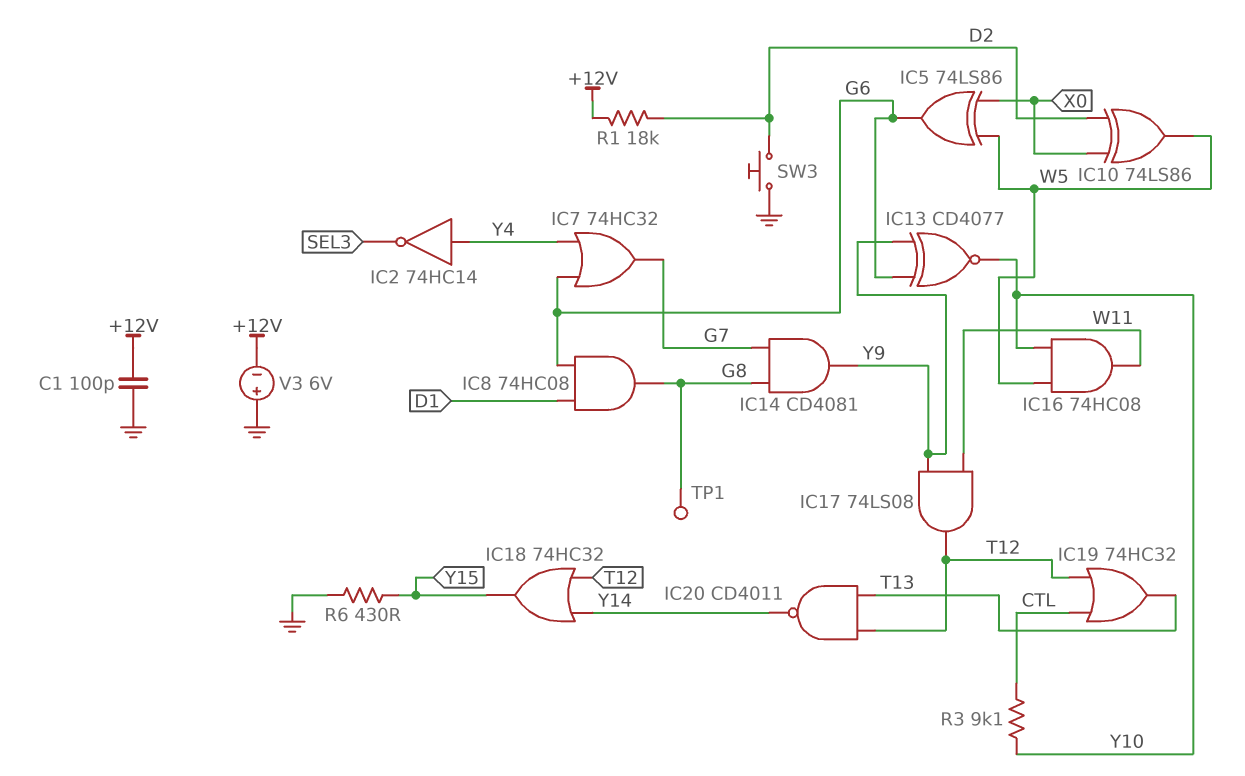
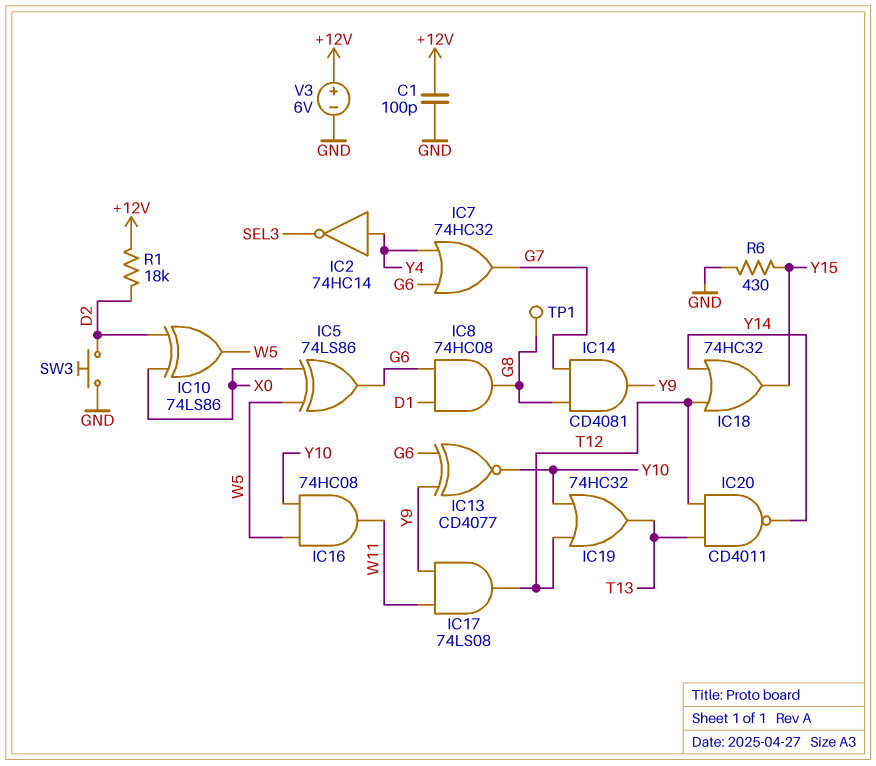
IC19: OR 74HC32 (in CTL, in T12, out T13) -> OR 74HC32 (in T12, in Y10, out T13)
R3: 9.1k (CTL, Y10) -> none
V3: 6V (plus GND, minus +12V) -> 6V (plus +12V, minus GND)

